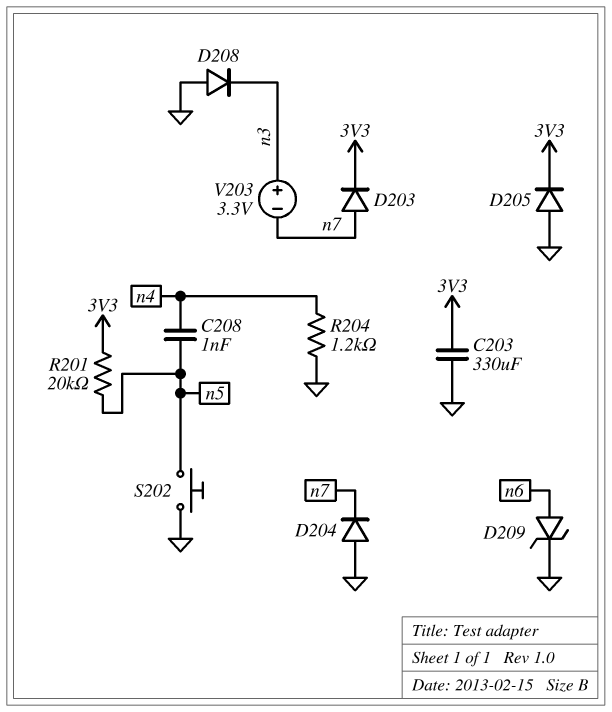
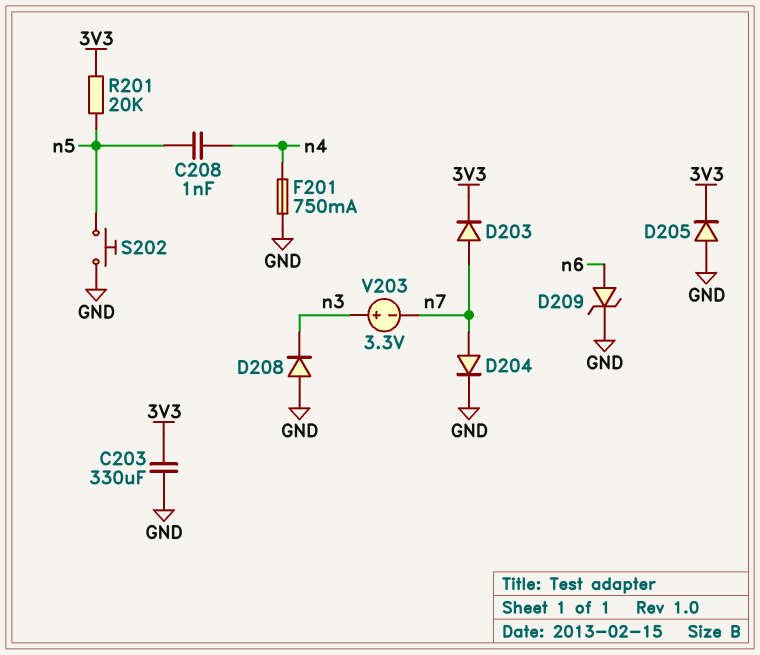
D204: diode (A GND, K n7) -> diode (A n7, K GND)
F201: none -> 750mA (GND, n4)
R204: 1.2k (GND, n4) -> none

